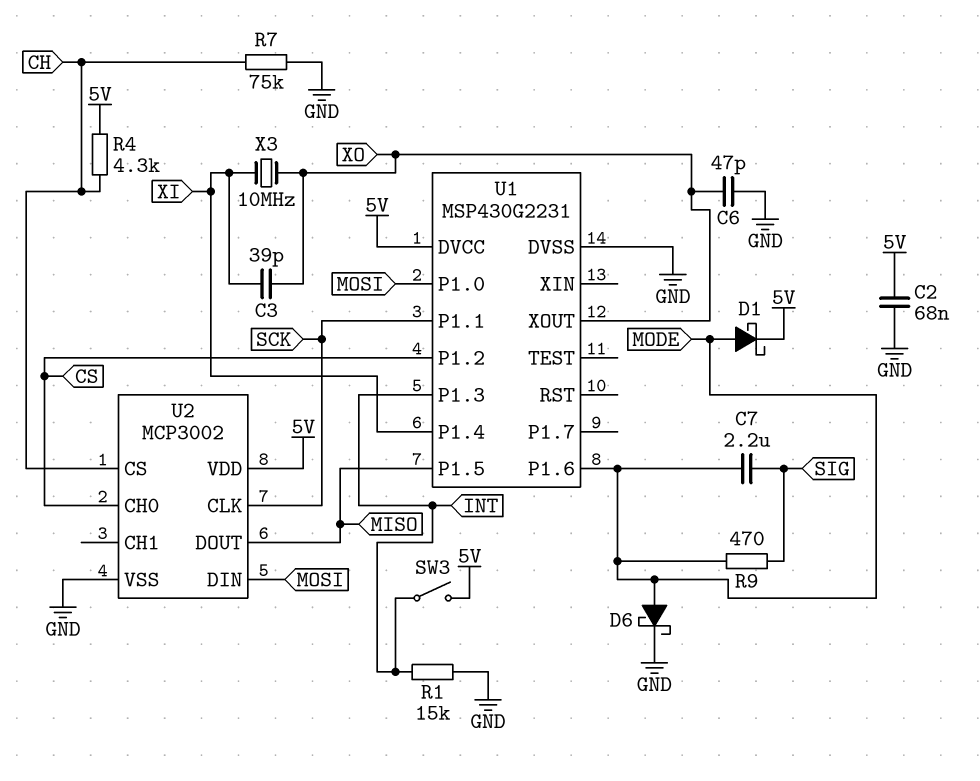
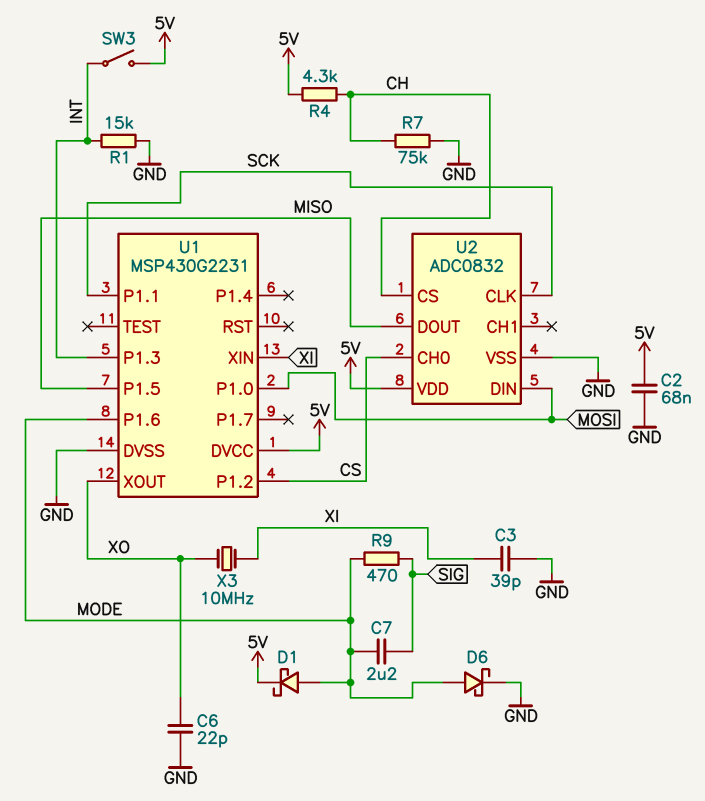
C3: 39pF (XI, XO) -> 39pF (GND, XI)
C6: 47pF (GND, XO) -> 22pF (GND, XO)
U1 pin P1.4: XI -> none
U1 pin XIN: none -> XI
U2: MCP3002 -> ADC0832

